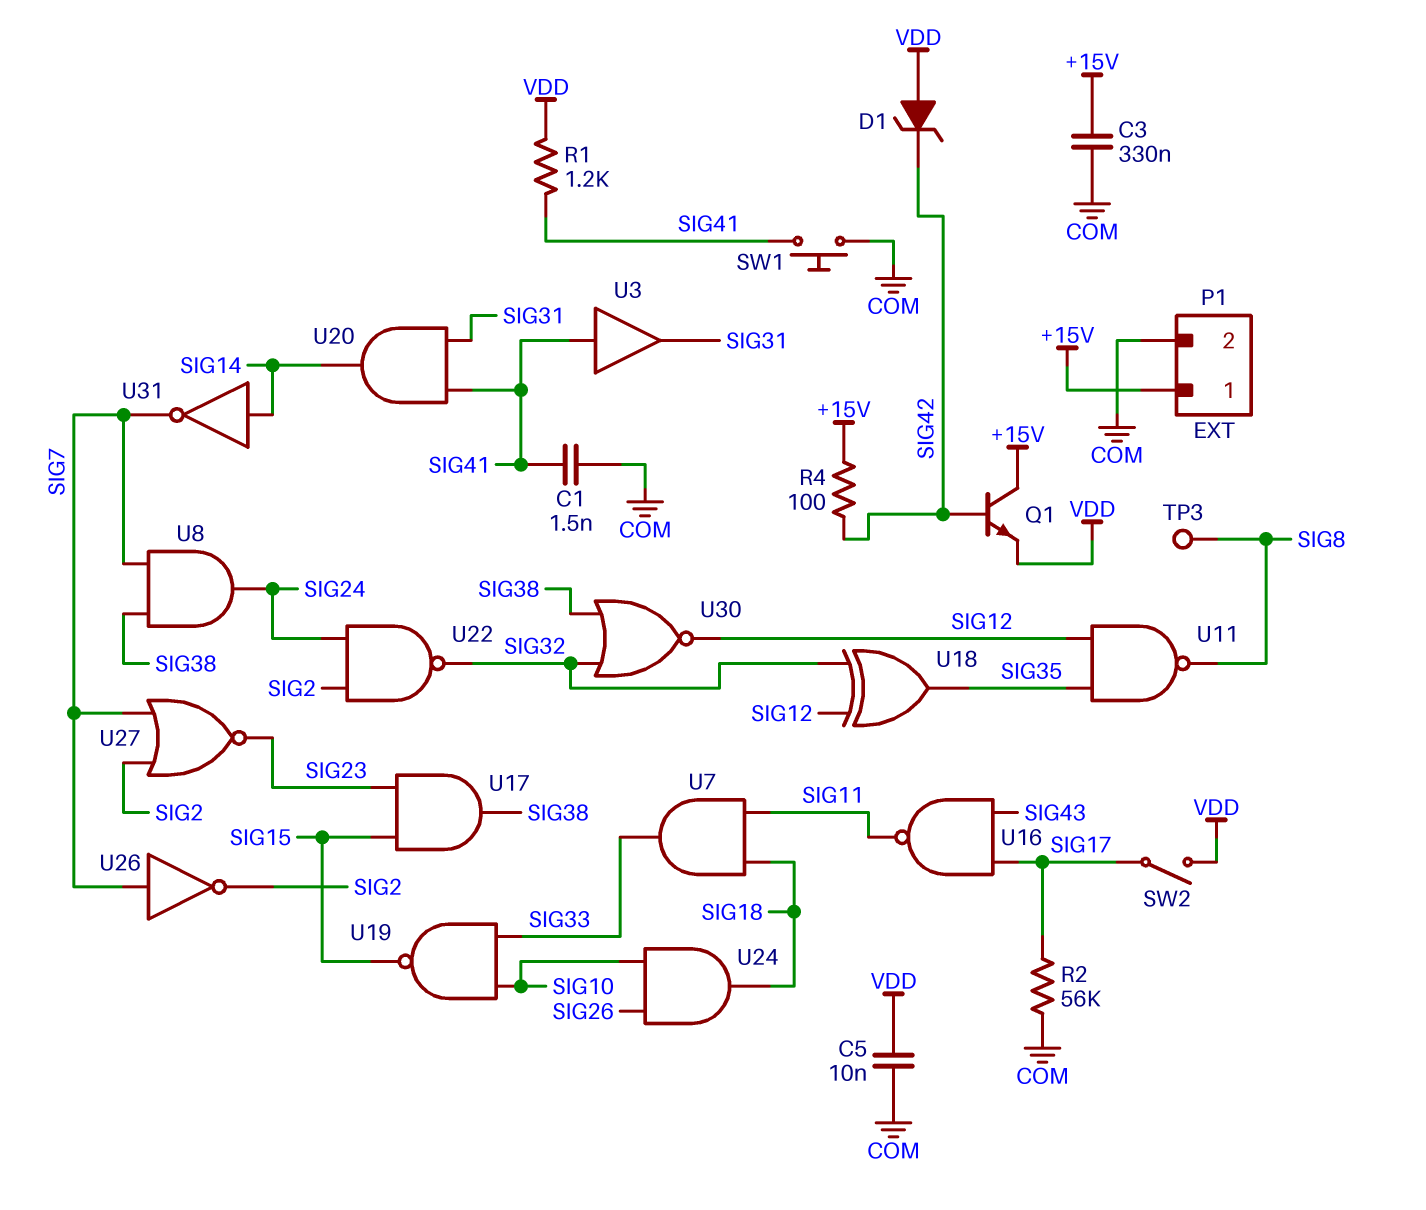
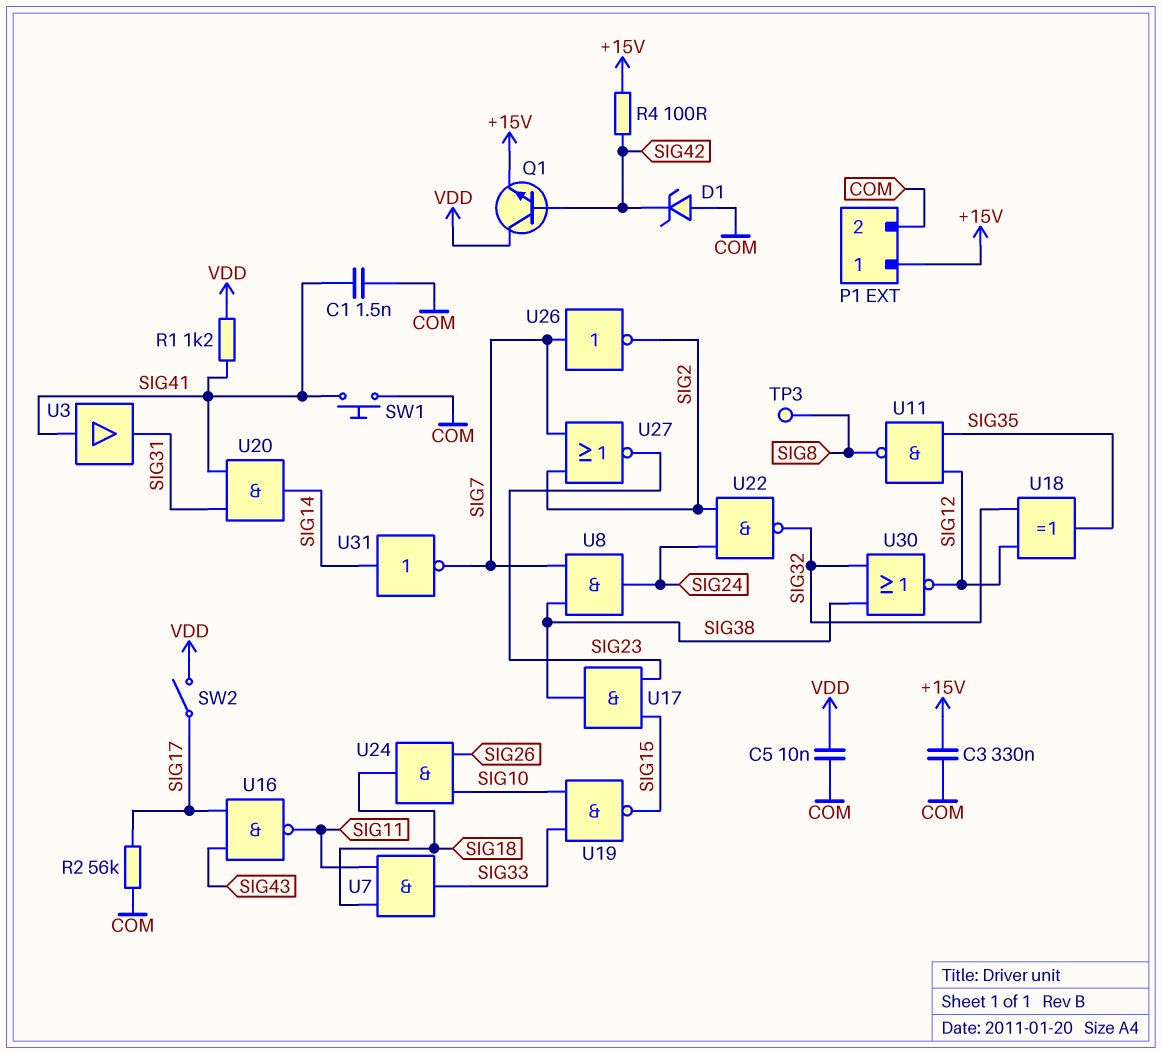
D1: zener (A VDD, K SIG42) -> zener (A COM, K SIG42)
Q1: NPN (B SIG42, C +15V, E VDD) -> NPN (B SIG42, C VDD, E +15V)

